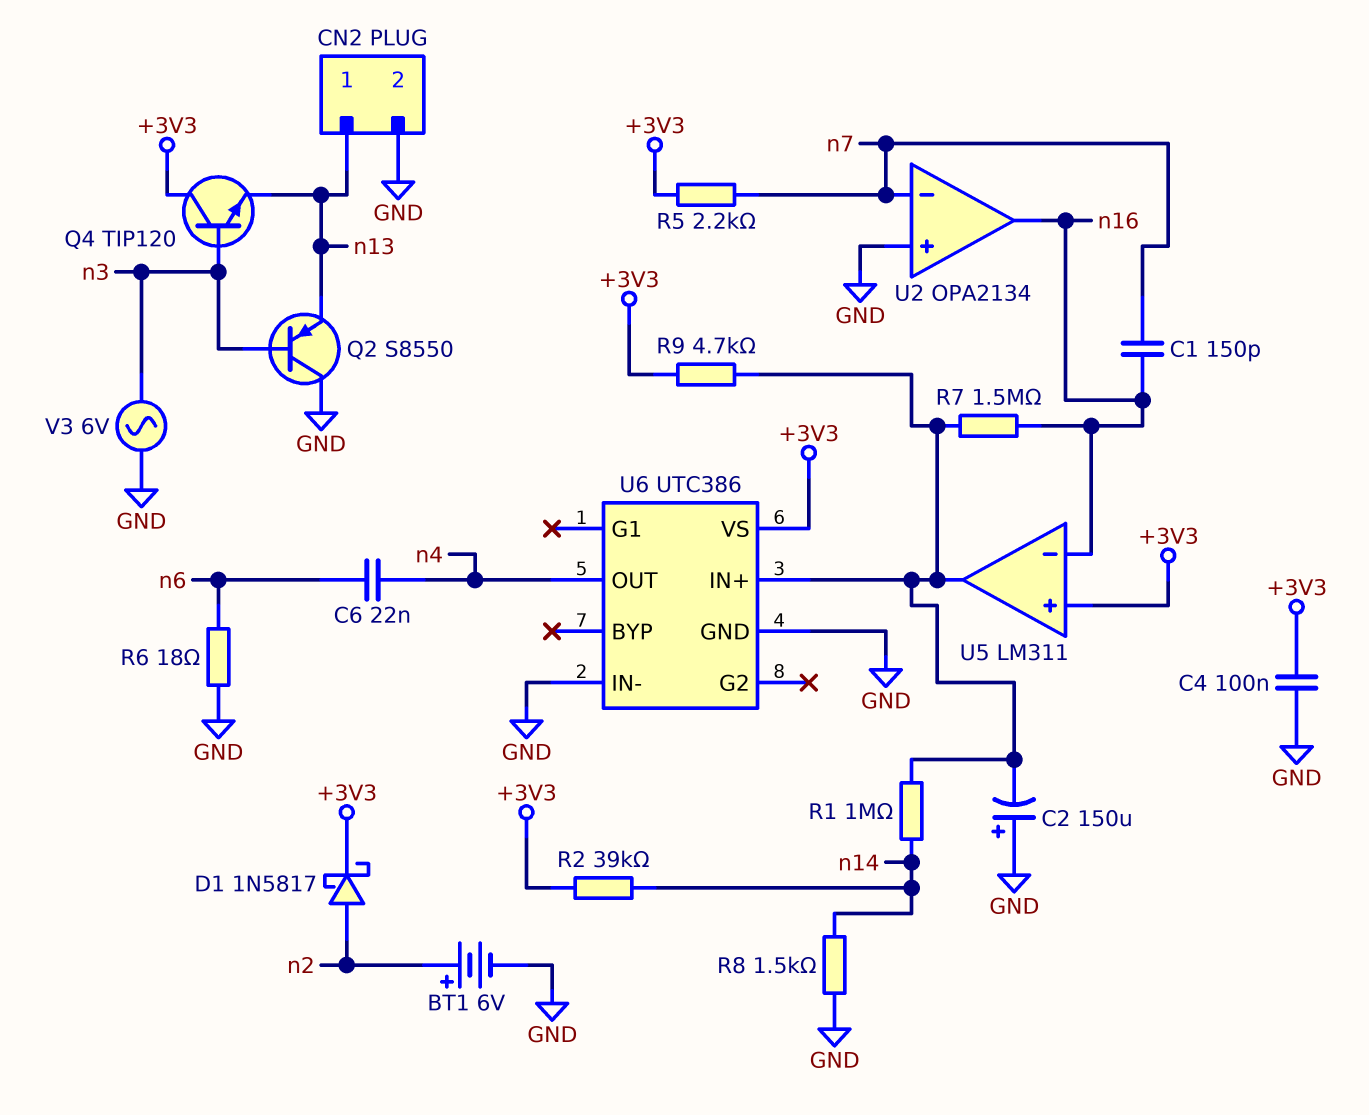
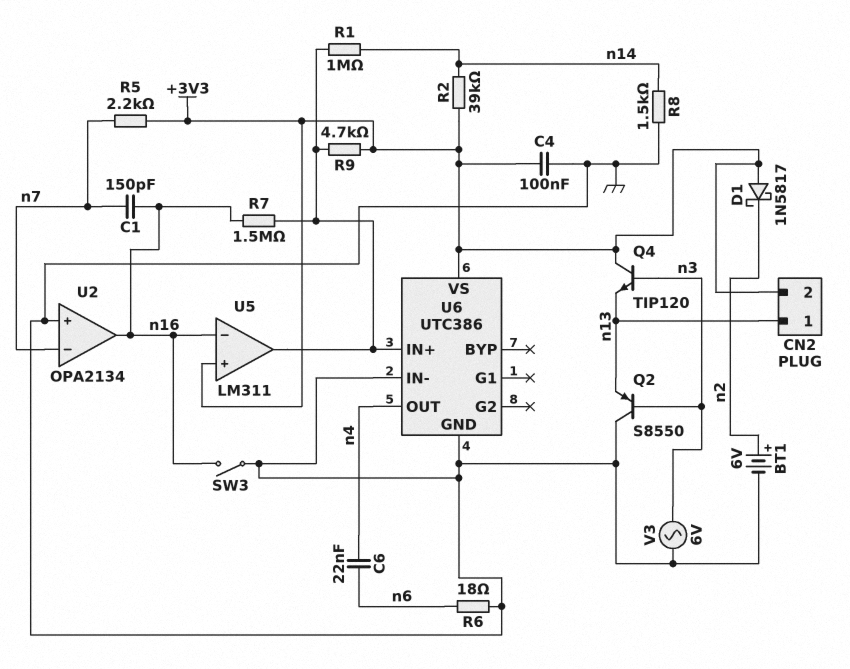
C2: 150uF (plus GND, minus U5/out) -> none
CN2 pin 2: GND -> +3V3
D1: schottky 1N5817 (A n2, K +3V3) -> schottky 1N5817 (A +3V3, K n2)
SW3: none -> switch (GND, n16)

